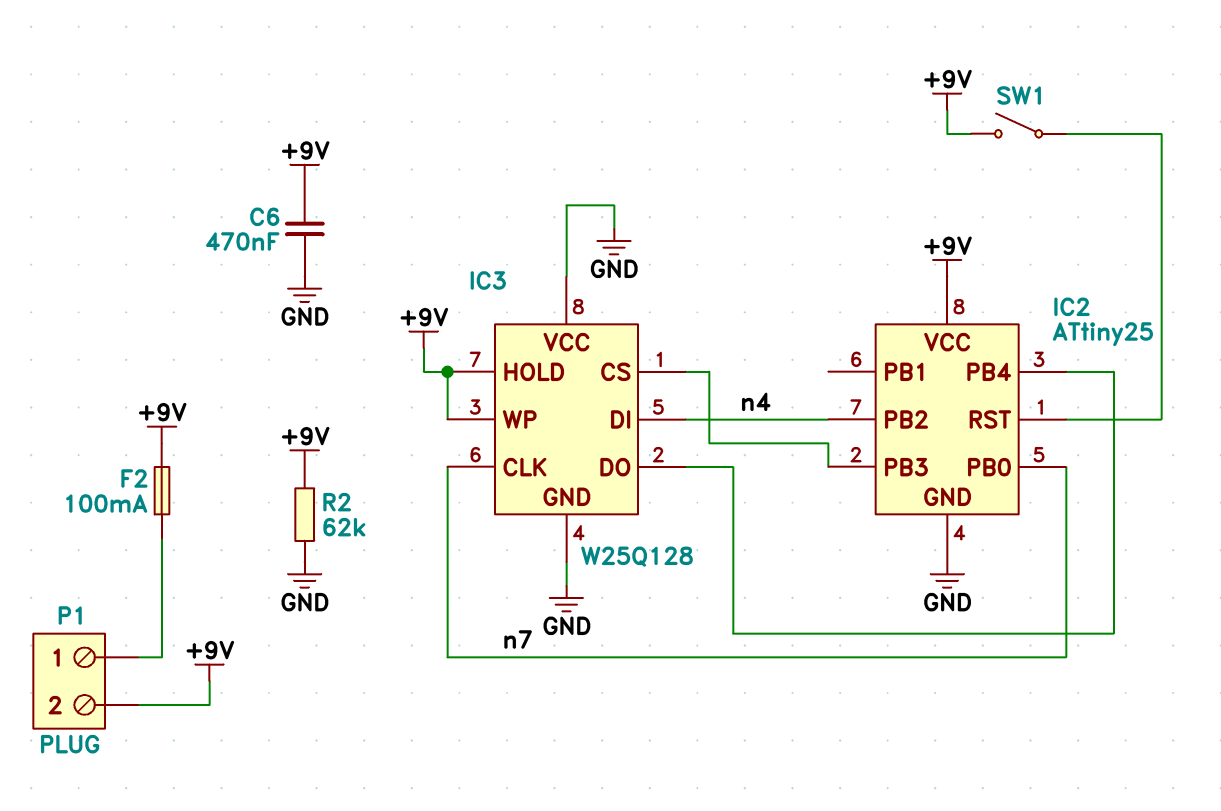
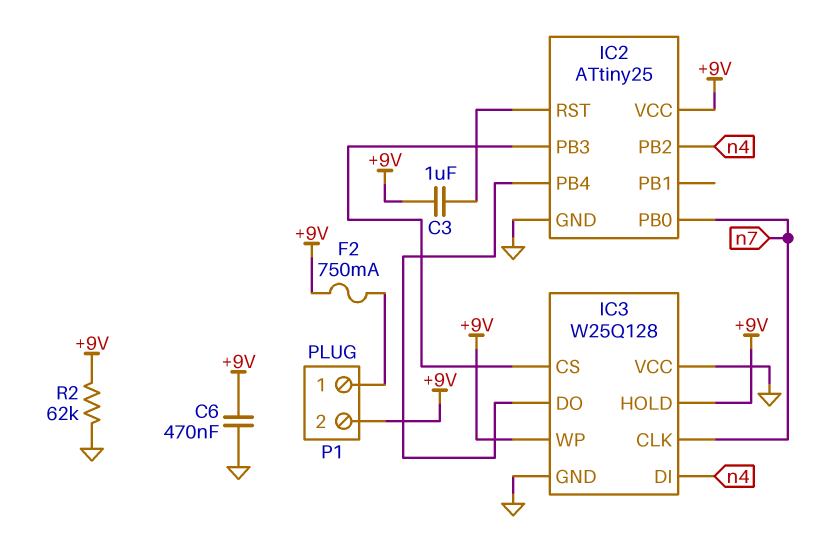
C3: none -> 1uF (+9V, IC2/RST)
F2: 100mA (+9V, P1/1) -> 750mA (+9V, P1/1)
SW1: switch (+9V, IC2/RST) -> none

